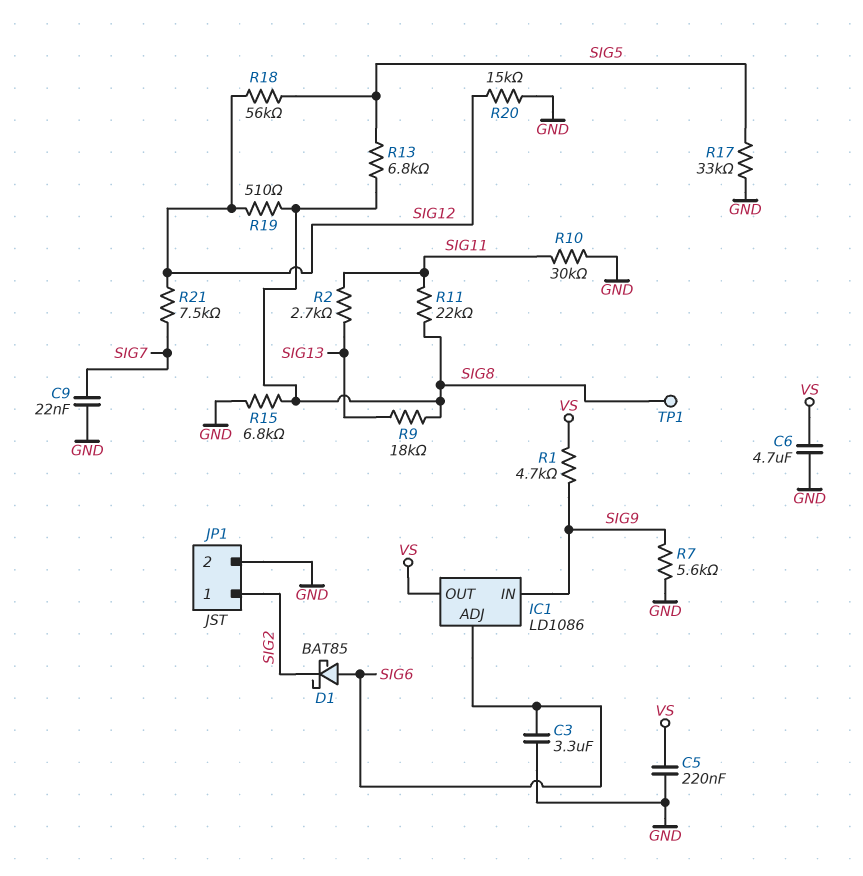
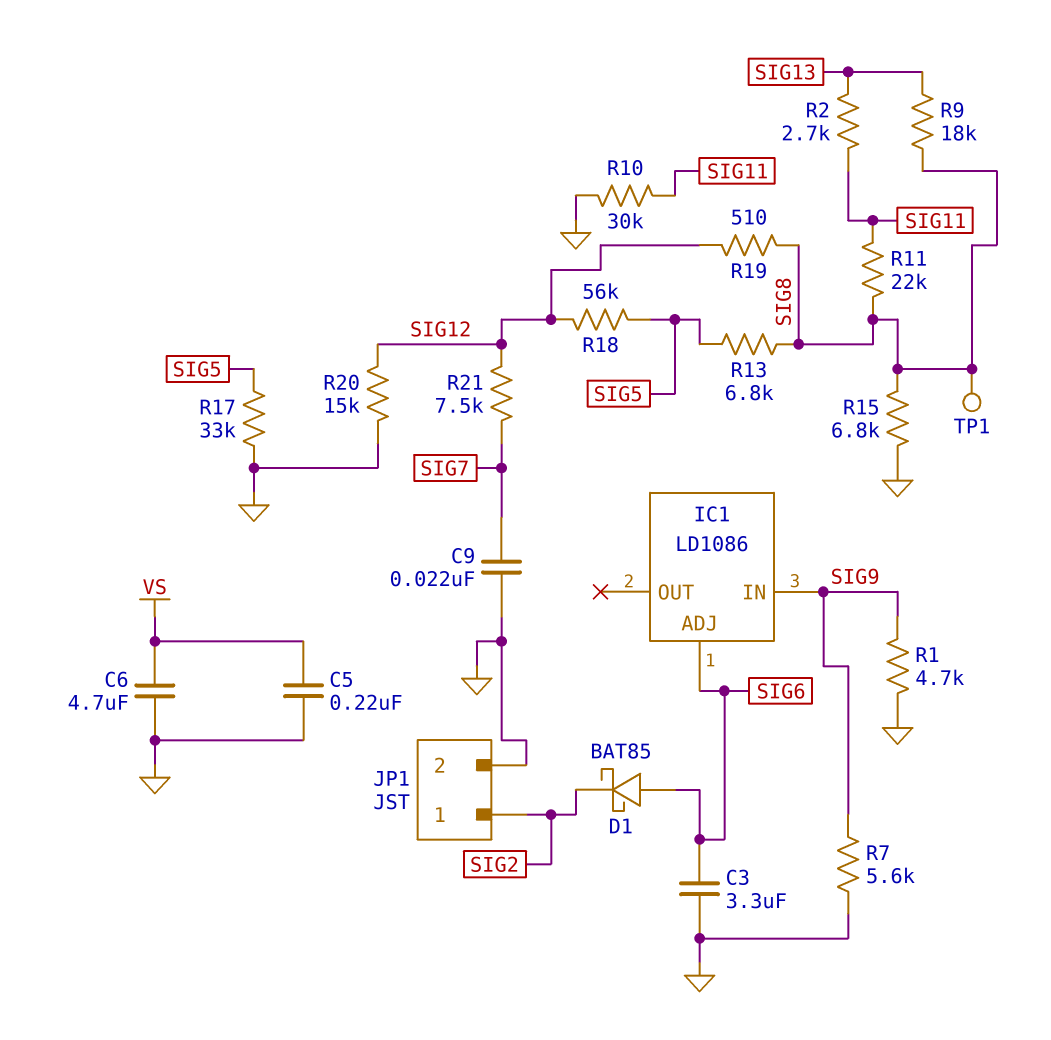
IC1 pin OUT: VS -> none
R1: 4.7k (SIG9, VS) -> 4.7k (GND, SIG9)

